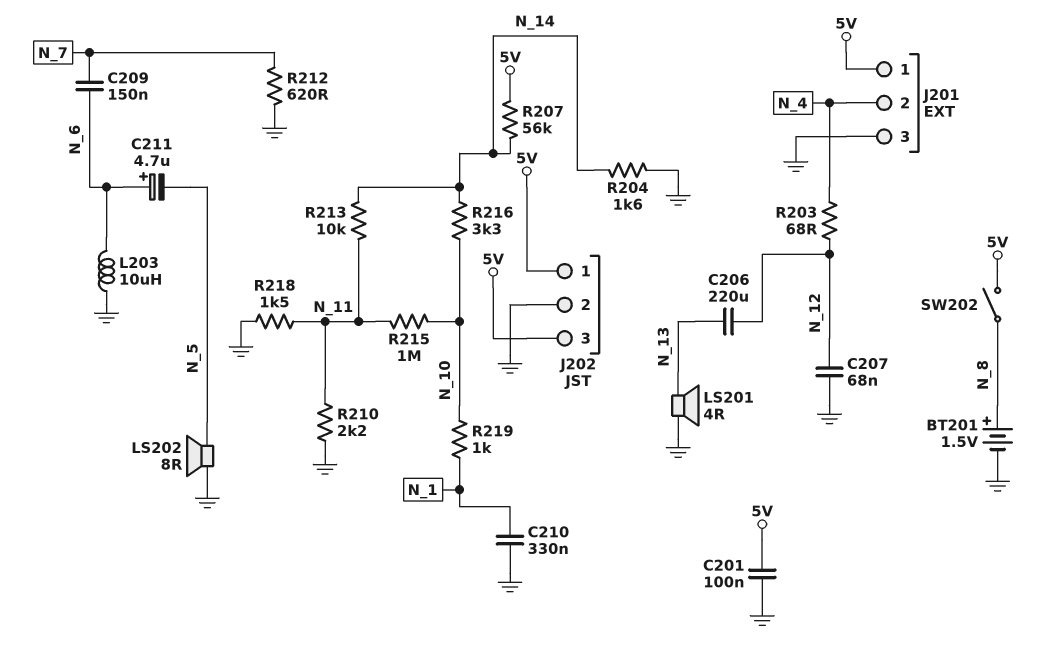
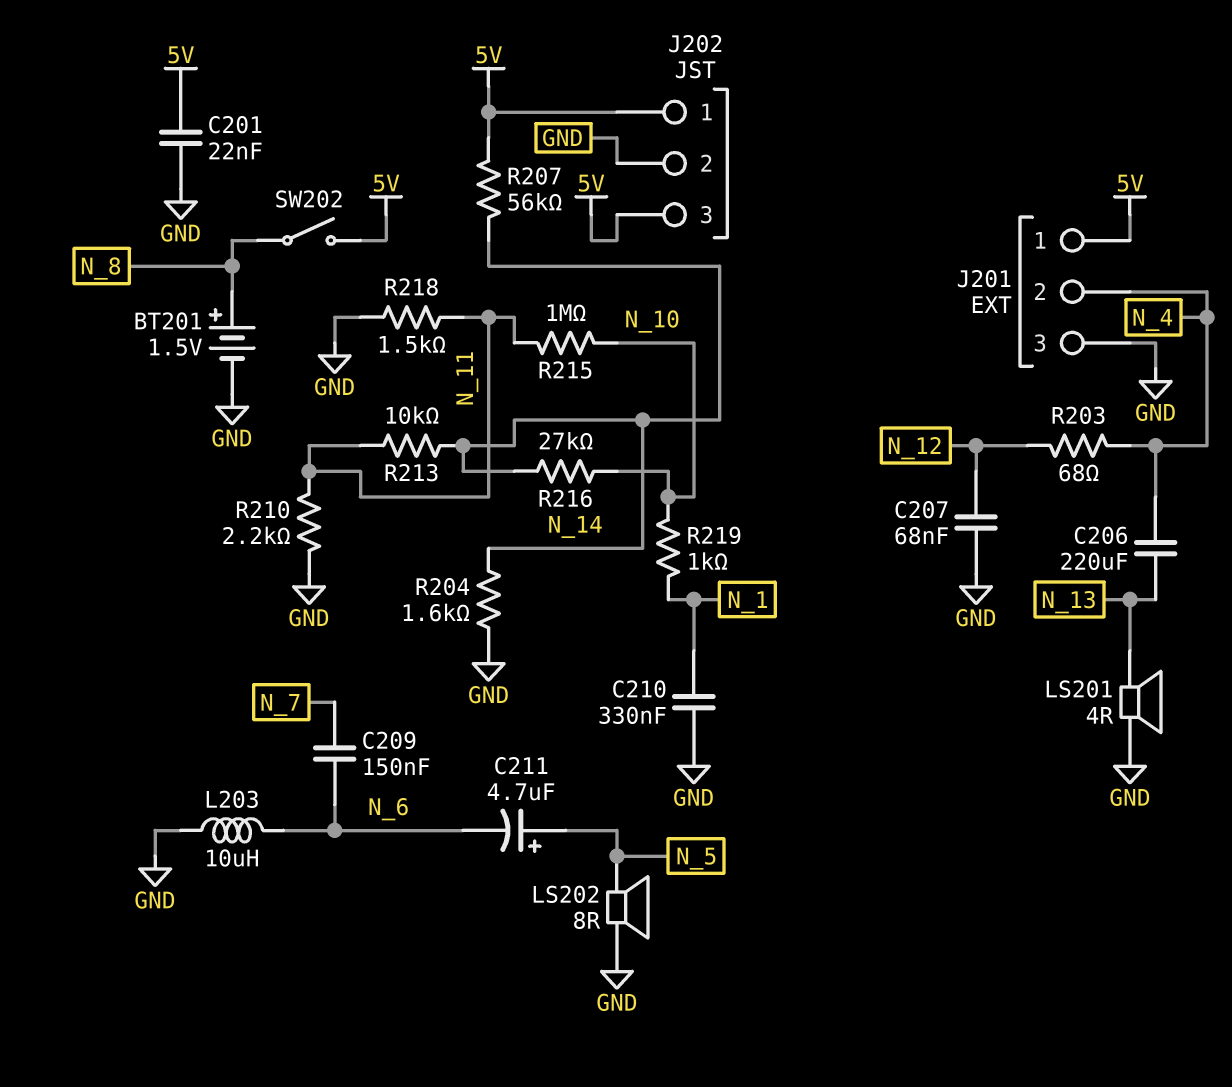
C201: 100nF (5V, GND) -> 22nF (5V, GND)
C206: 220uF (N_12, N_13) -> 220uF (N_4, N_13)
C211: 4.7uF (plus N_6, minus N_5) -> 4.7uF (plus N_5, minus N_6)
R212: 620 (GND, N_7) -> none
R216: 3.3k (N_10, N_14) -> 27k (N_10, N_14)

